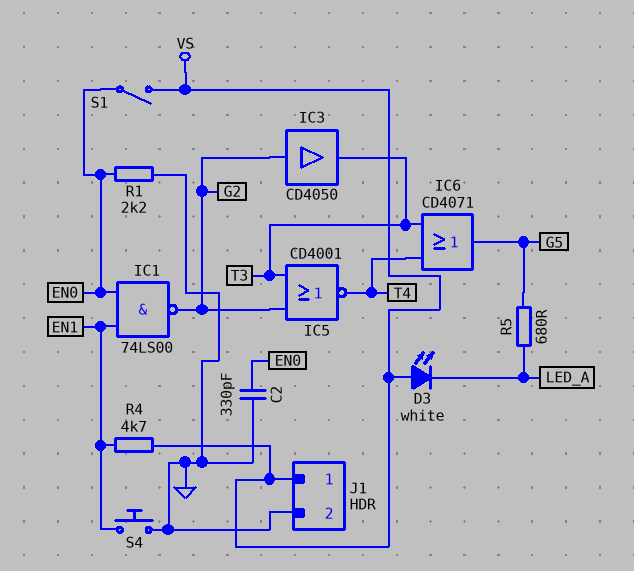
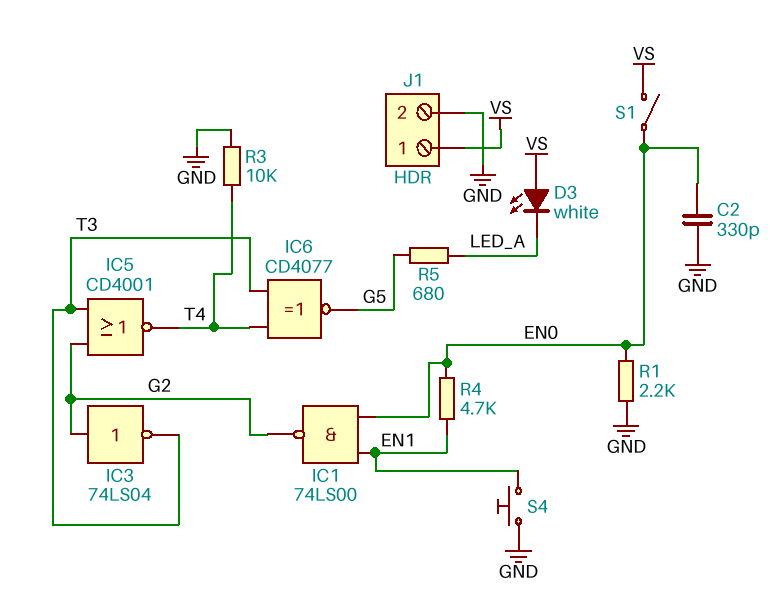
IC3: buffer CD4050 (in G2, out T3) -> NOT 74LS04 (in G2, out T3)
IC6: OR CD4071 (in T3, in T4, out G5) -> XNOR CD4077 (in T3, in T4, out G5)
R3: none -> 10k (GND, T4)
R4: 4.7k (EN1, VS) -> 4.7k (EN0, EN1)

